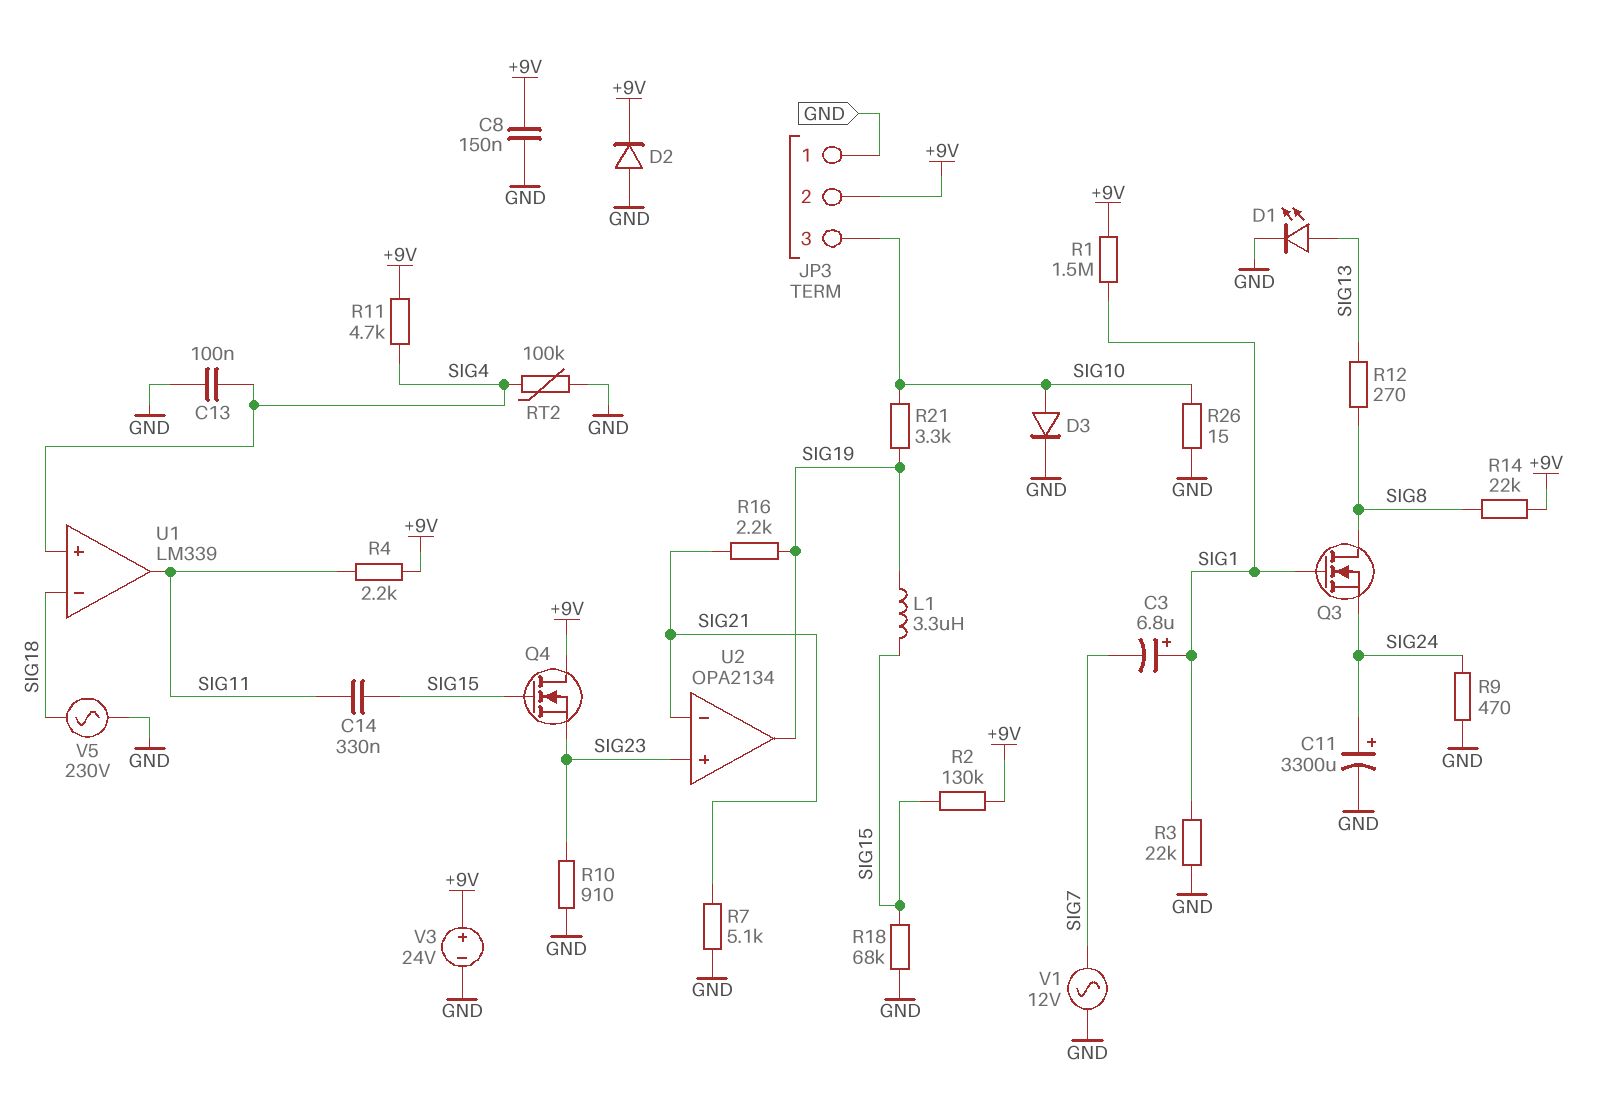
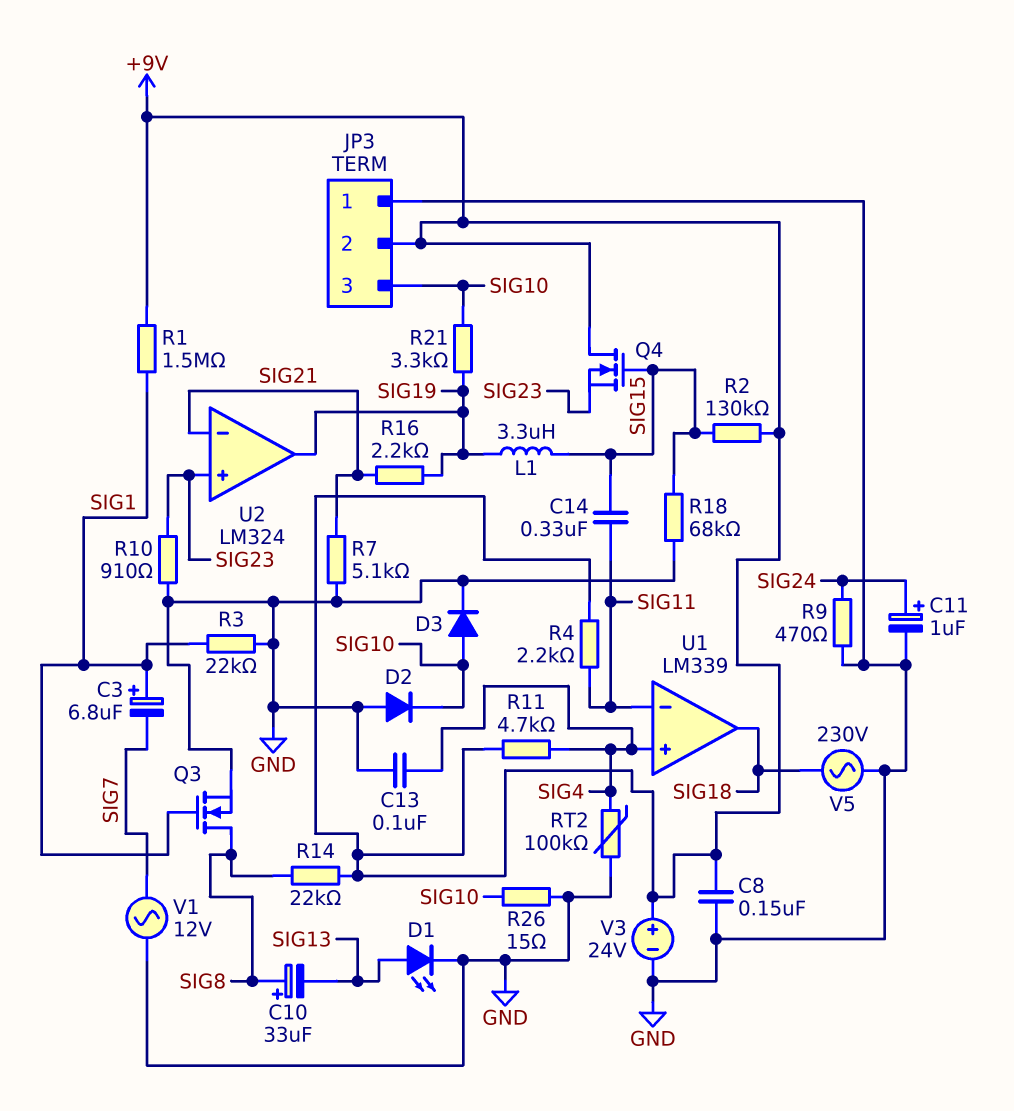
C10: none -> 33uF (plus SIG8, minus SIG13)
C11: 3300uF (plus SIG24, minus GND) -> 1uF (plus SIG24, minus GND)
D2: diode (A GND, K +9V) -> diode (A GND, K SIG10)
Q3: NMOS (G SIG1, D SIG8, S SIG24) -> NMOS (G SIG1, D SIG8, S GND)
R12: 270 (SIG8, SIG13) -> none
U1 pin in-: SIG18 -> SIG11
U1 pin out: SIG11 -> SIG18
U2: OPA2134 -> LM324

